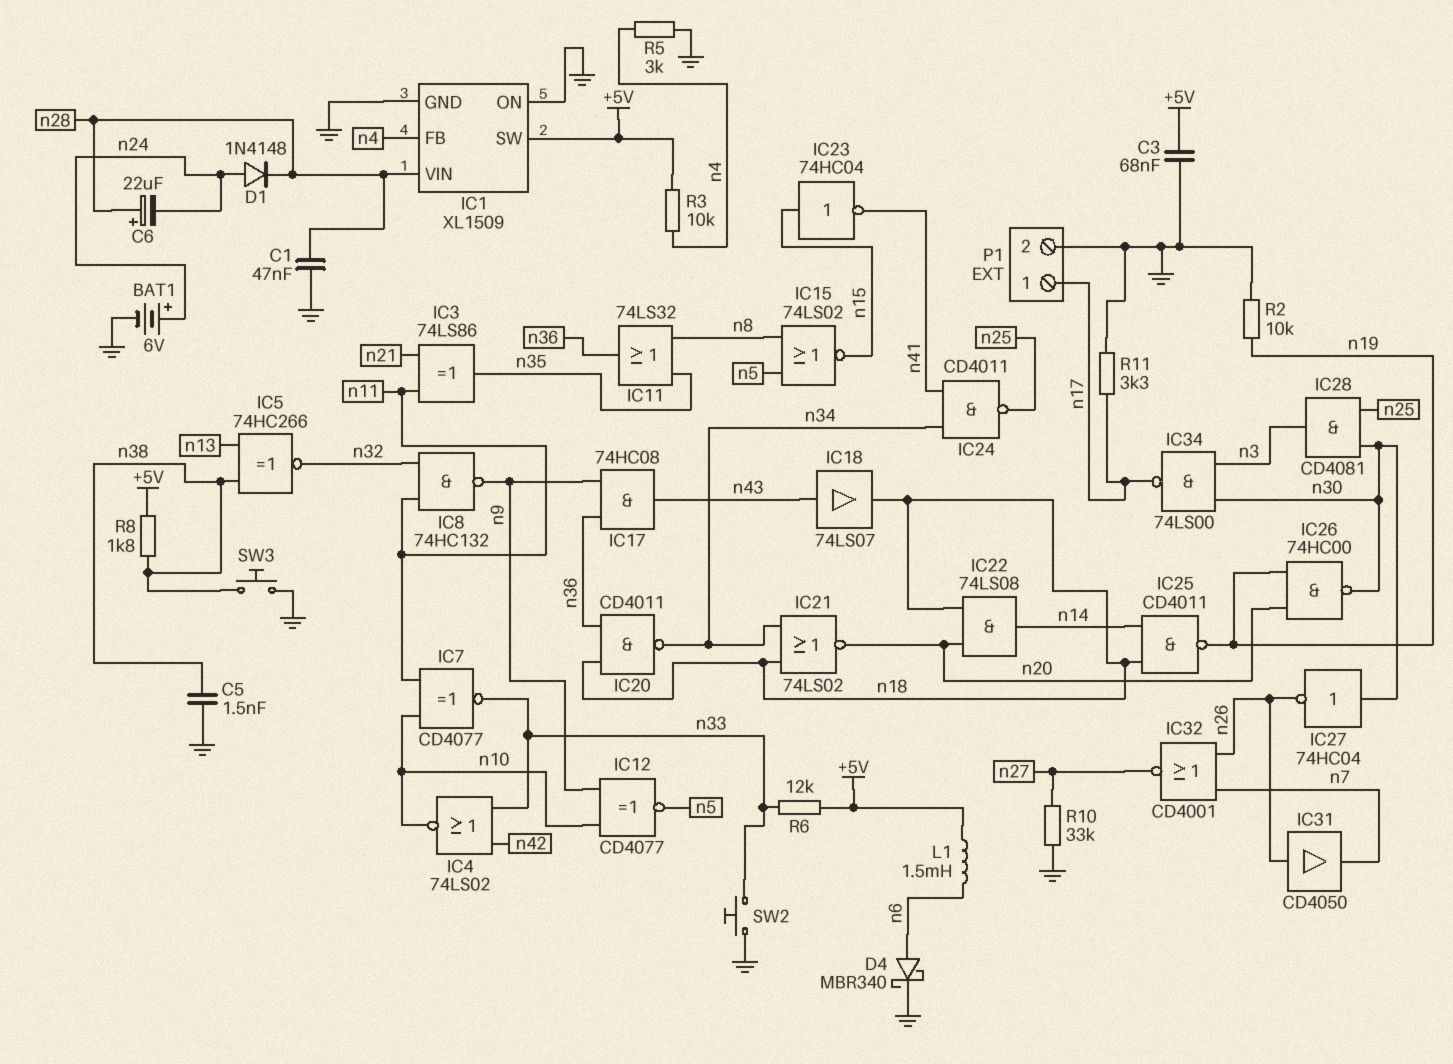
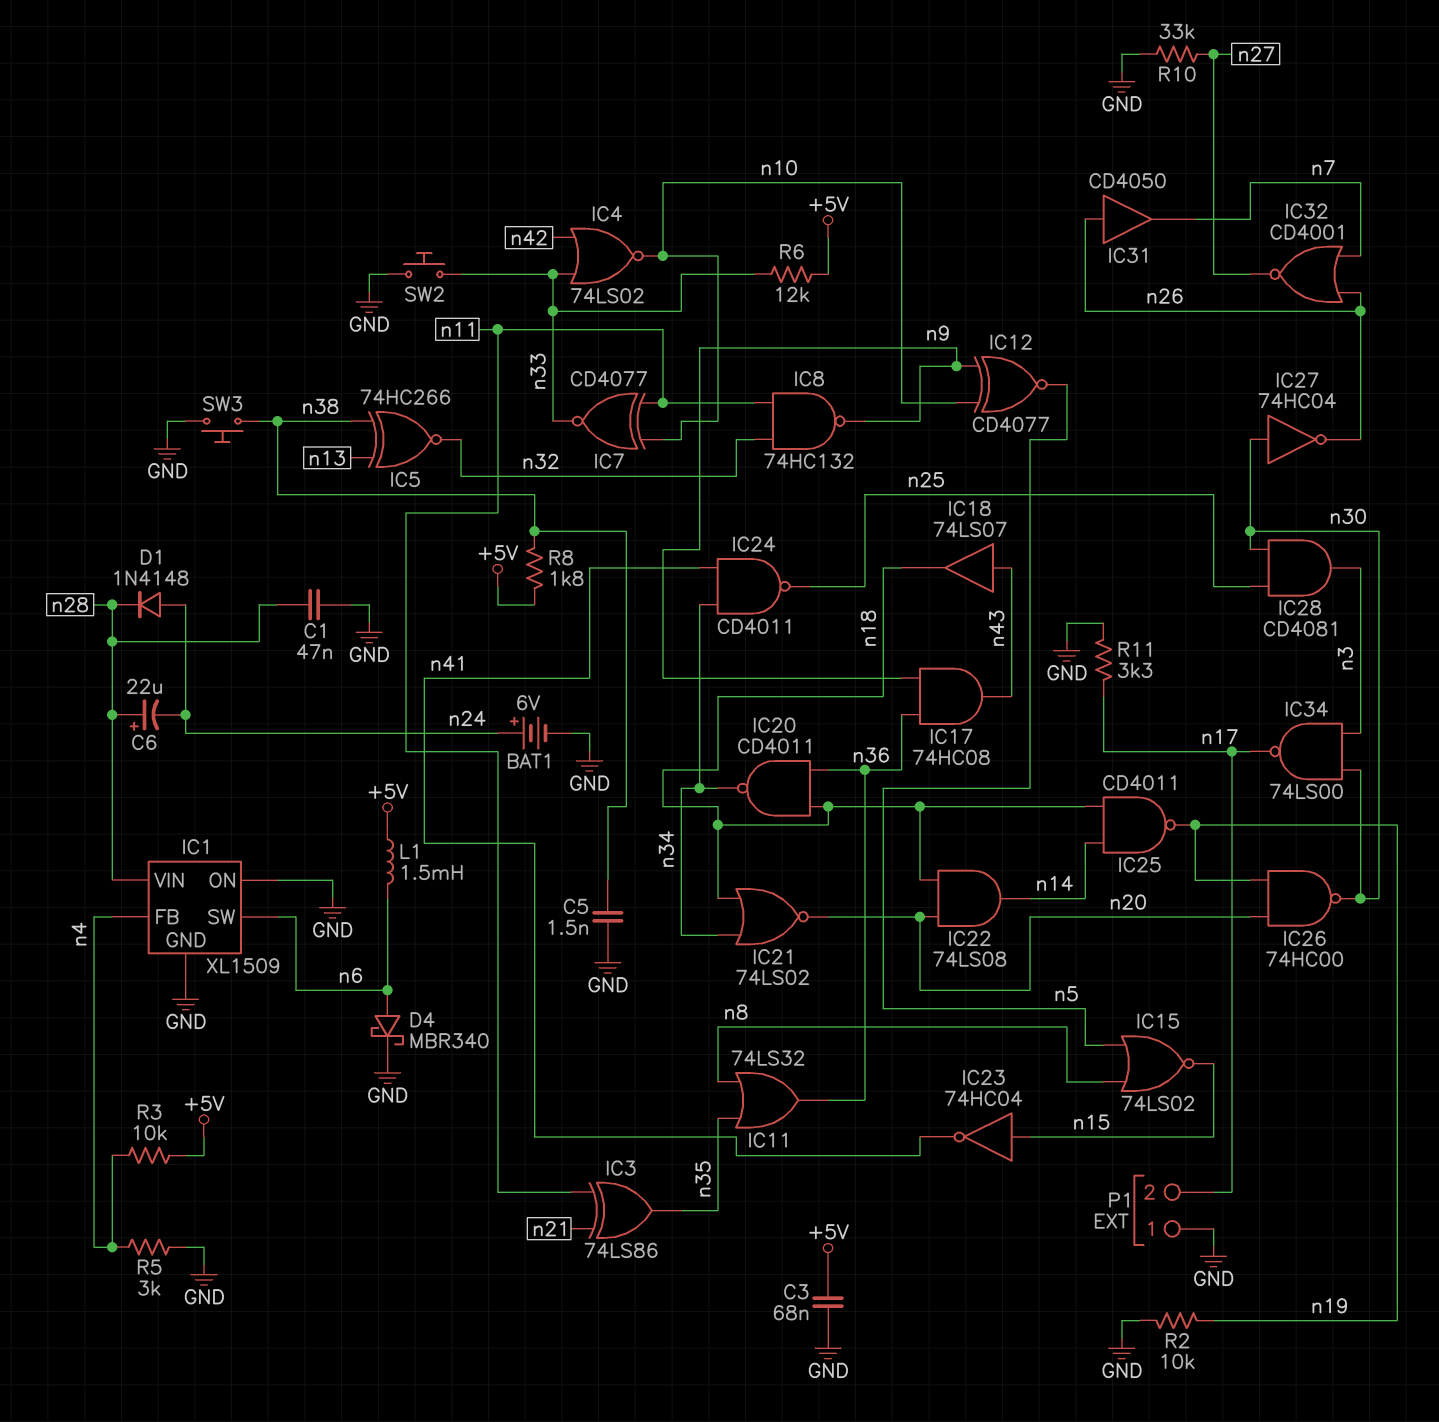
IC1 pin SW: +5V -> n6
P1 pin 1: n17 -> GND
P1 pin 2: GND -> n17

